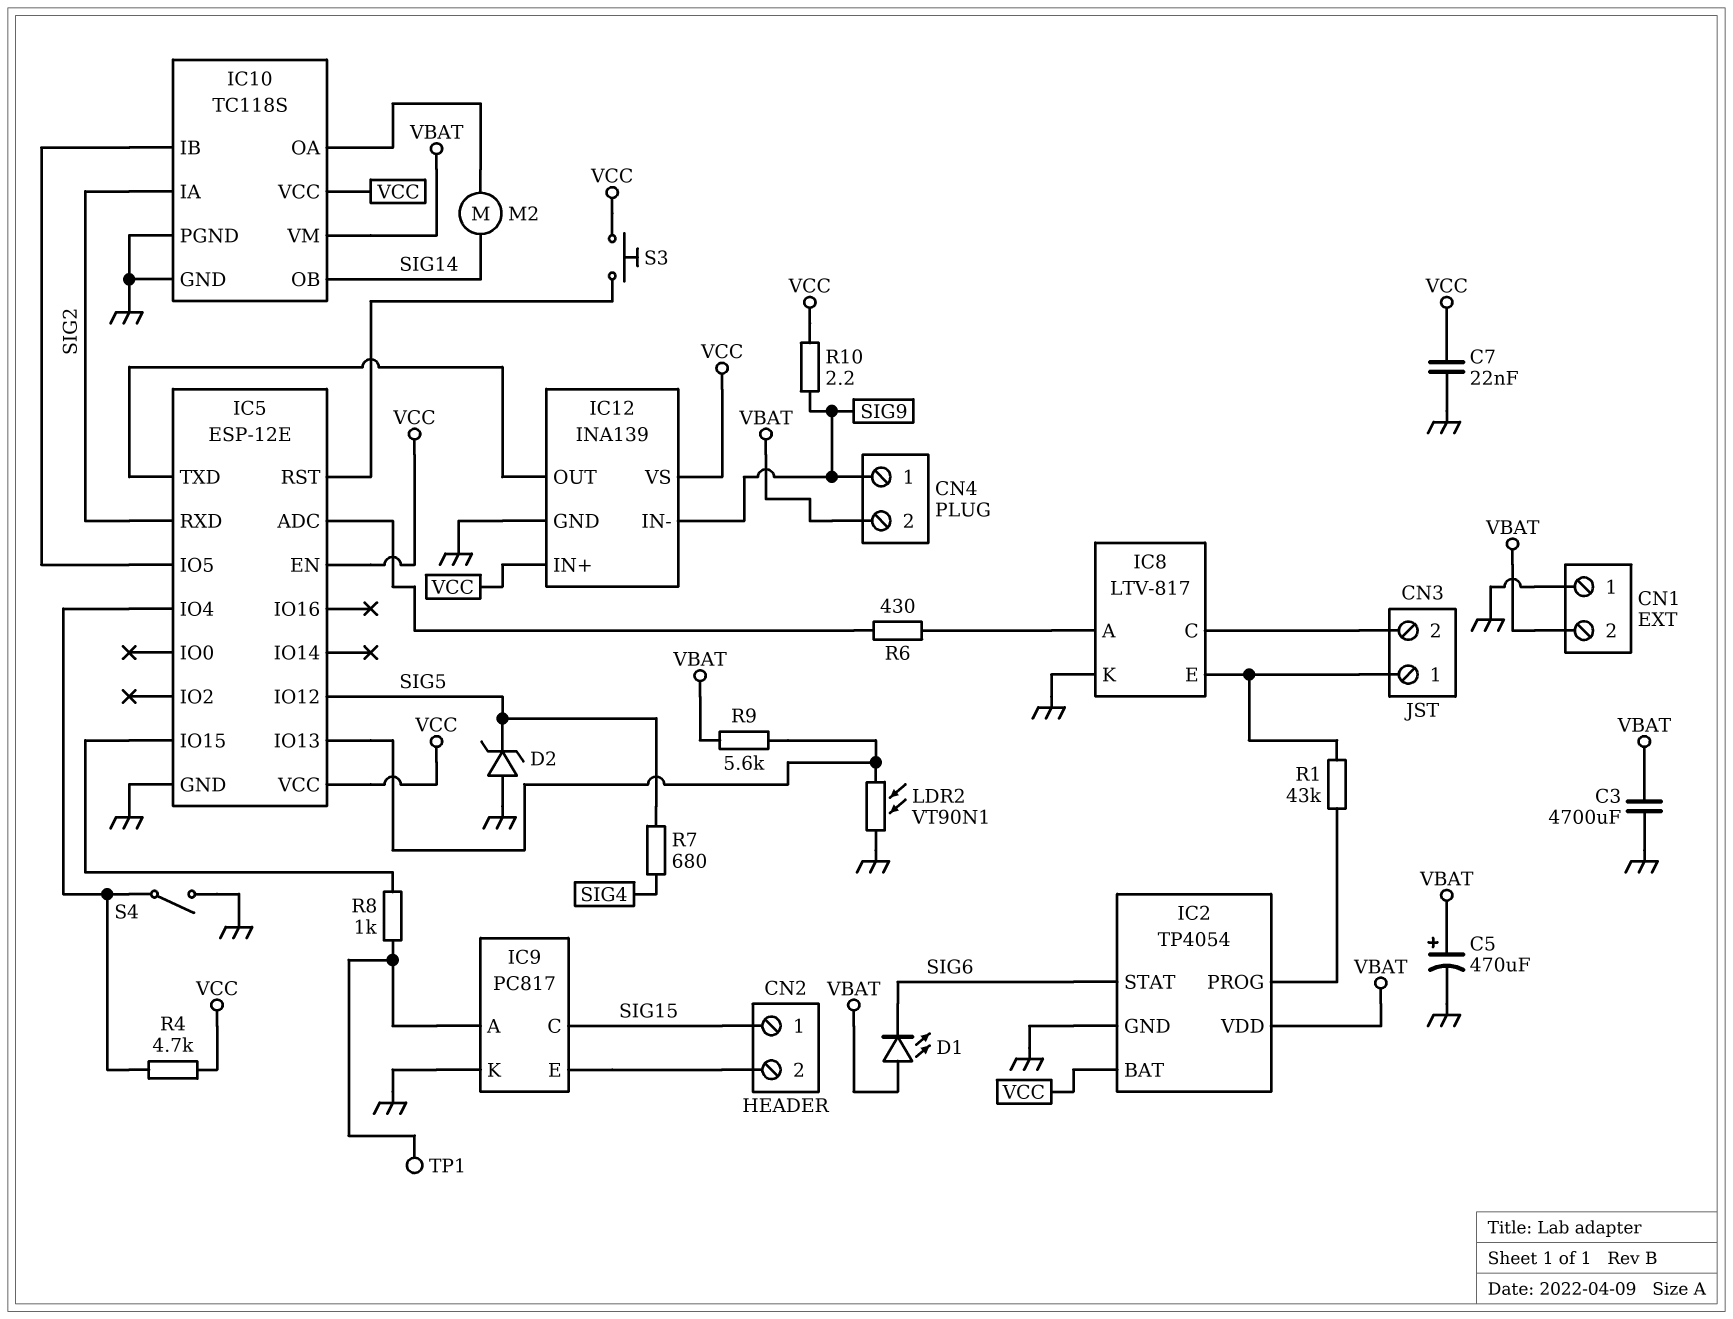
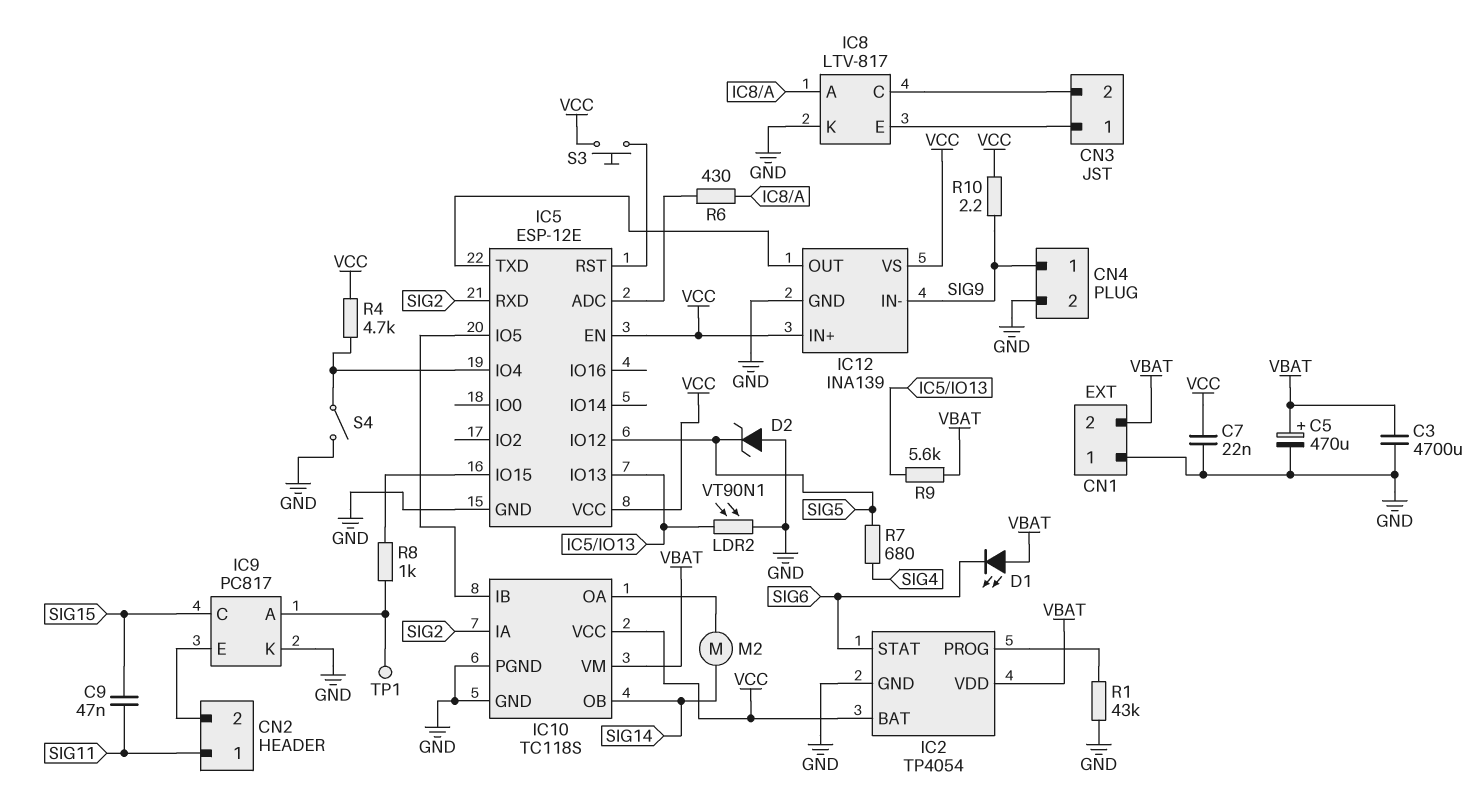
C9: none -> 47nF (SIG11, SIG15)
CN2 pin 1: SIG15 -> SIG11
CN4 pin 2: VBAT -> GND
R1: 43k (CN3/1, IC2/PROG) -> 43k (GND, IC2/PROG)

